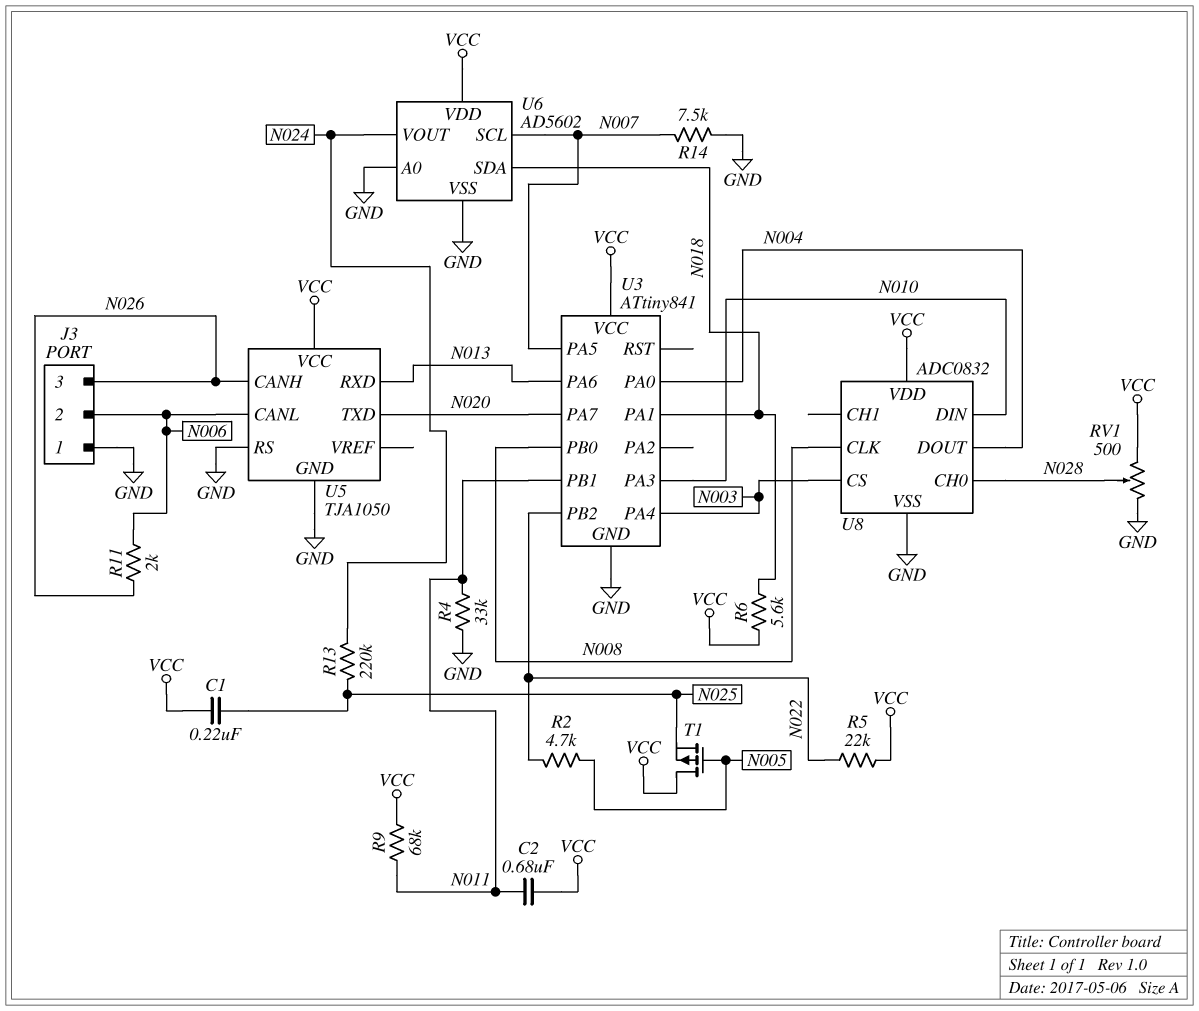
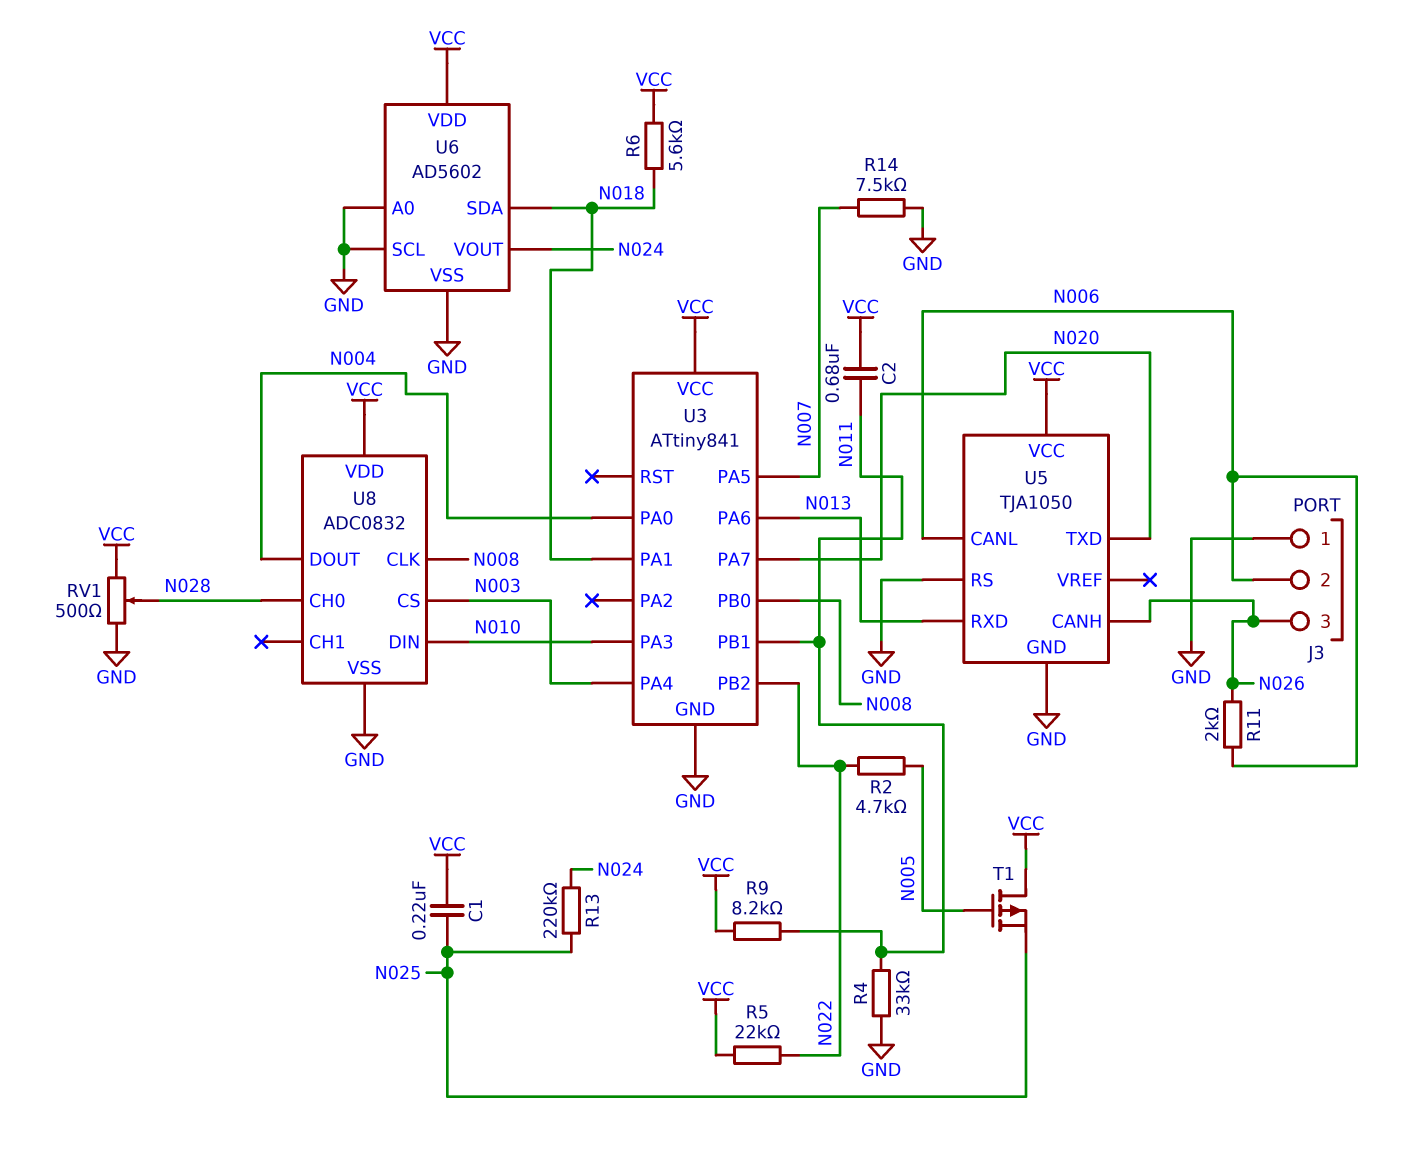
R9: 68k (N011, VCC) -> 8.2k (N011, VCC)
U6 pin SCL: N007 -> GND

